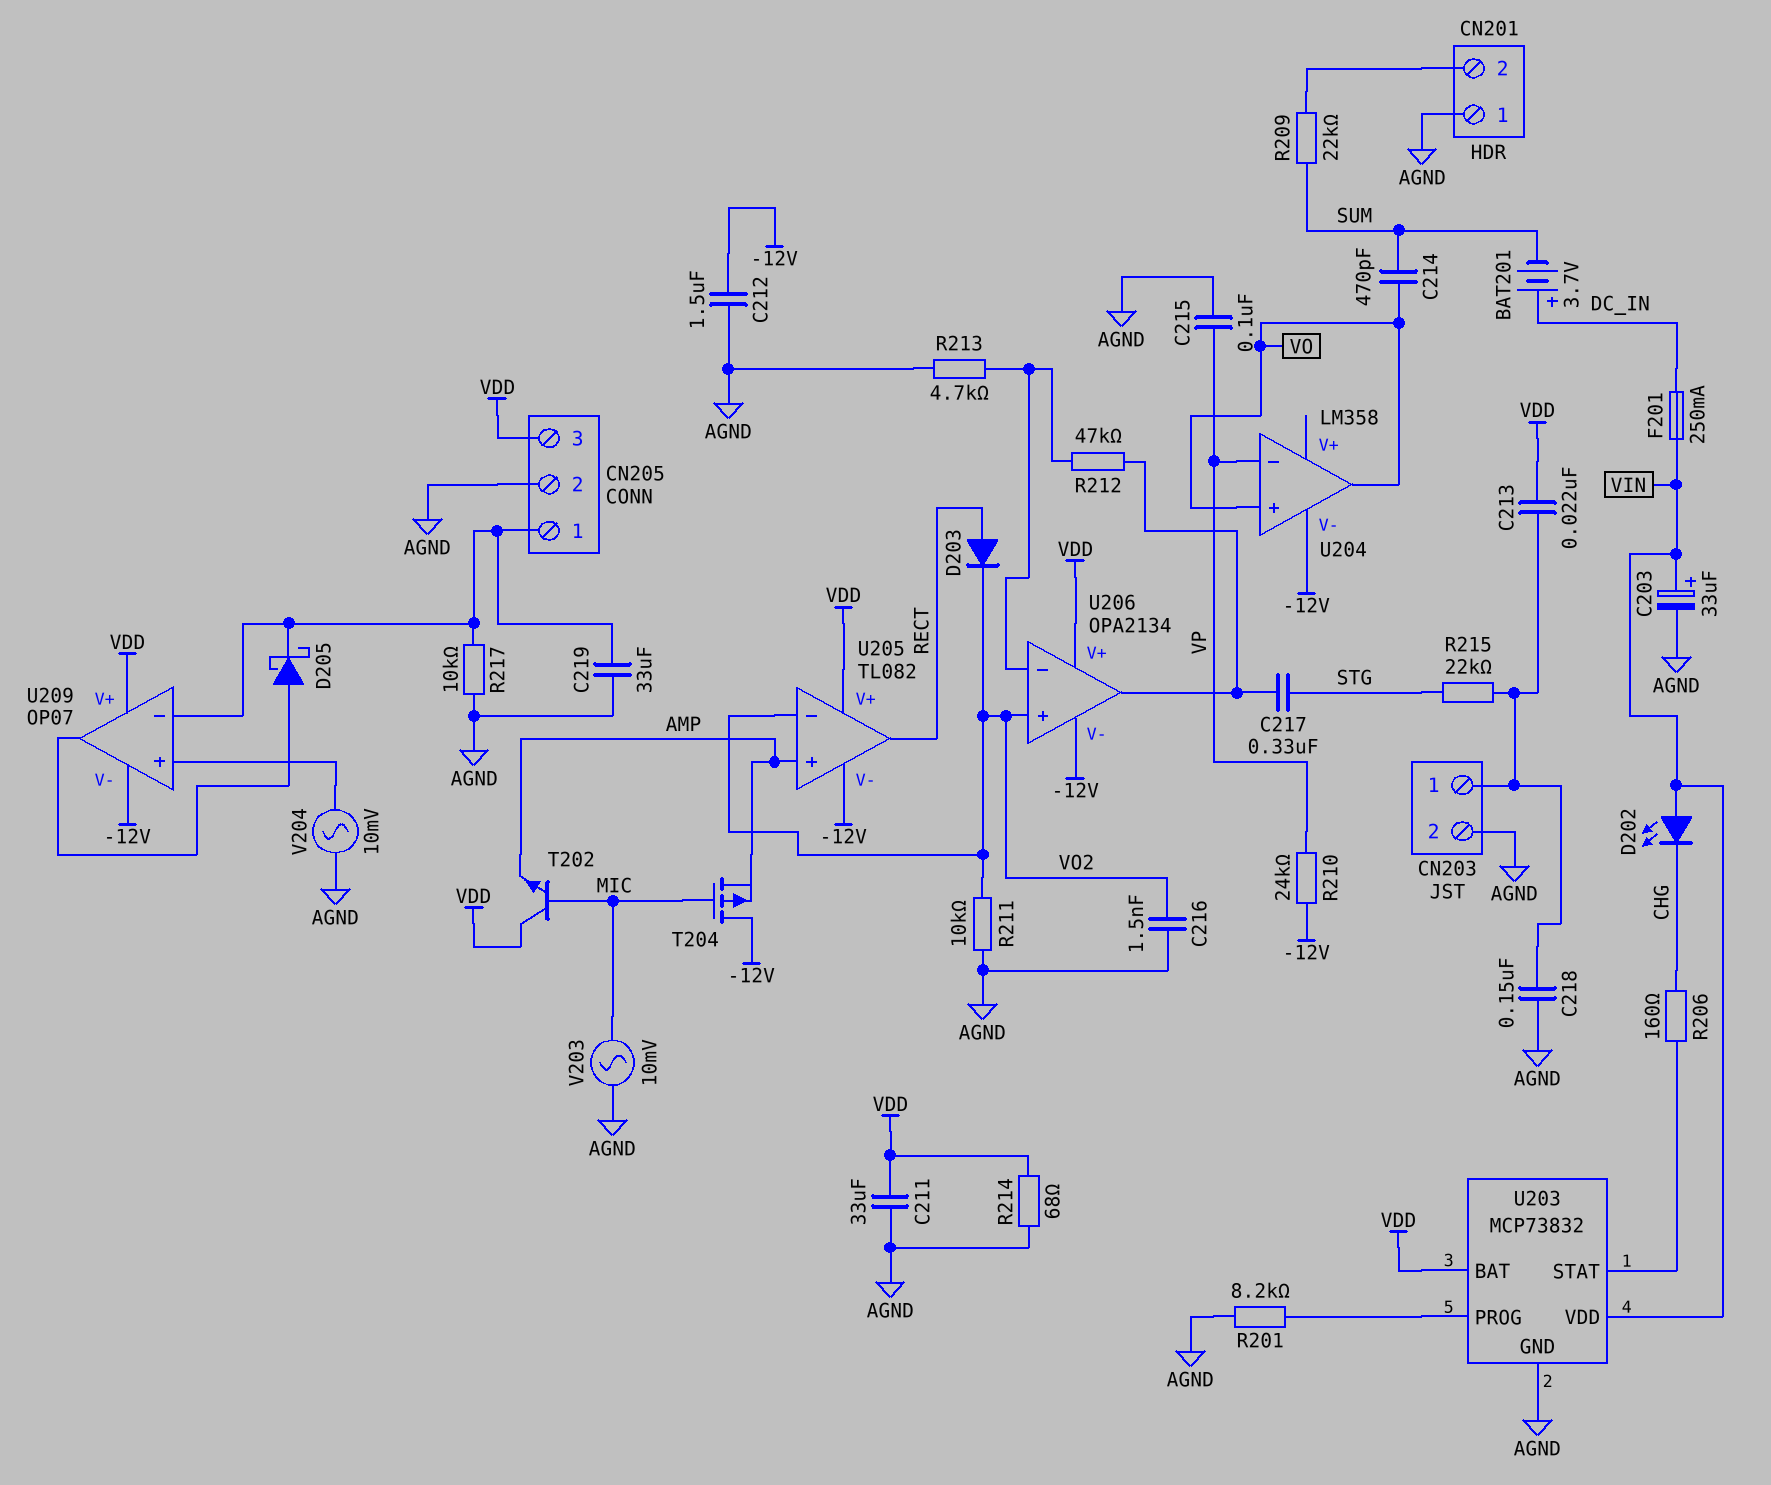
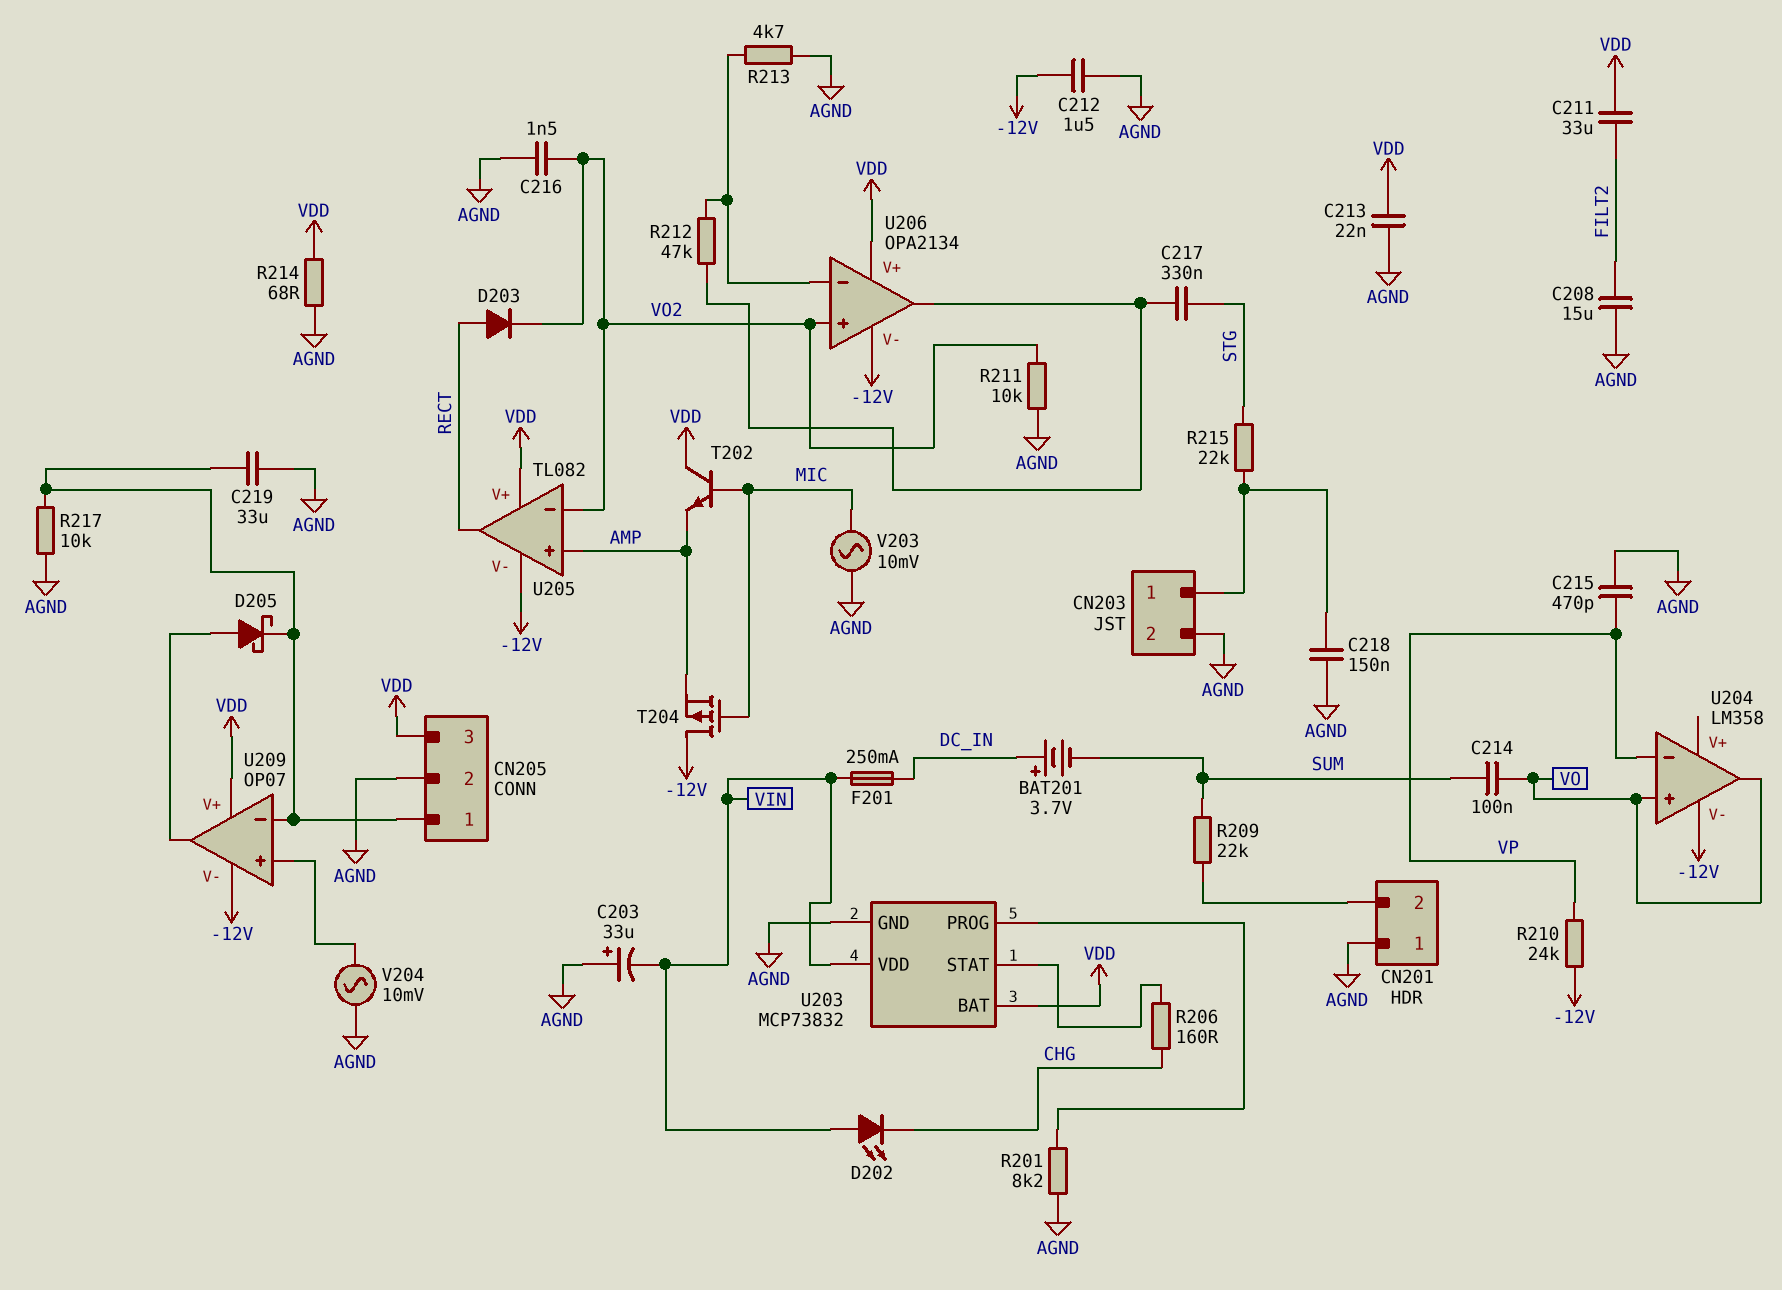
C203: 33uF (plus VIN, minus AGND) -> 33uF (plus AGND, minus VIN)
C208: none -> 15uF (AGND, FILT2)
C211: 33uF (AGND, VDD) -> 33uF (FILT2, VDD)
C213: 22nF (CN203/1, VDD) -> 22nF (AGND, VDD)
C214: 470pF (SUM, VO) -> 100nF (SUM, VO)
C215: 100nF (AGND, VP) -> 470pF (AGND, VP)

